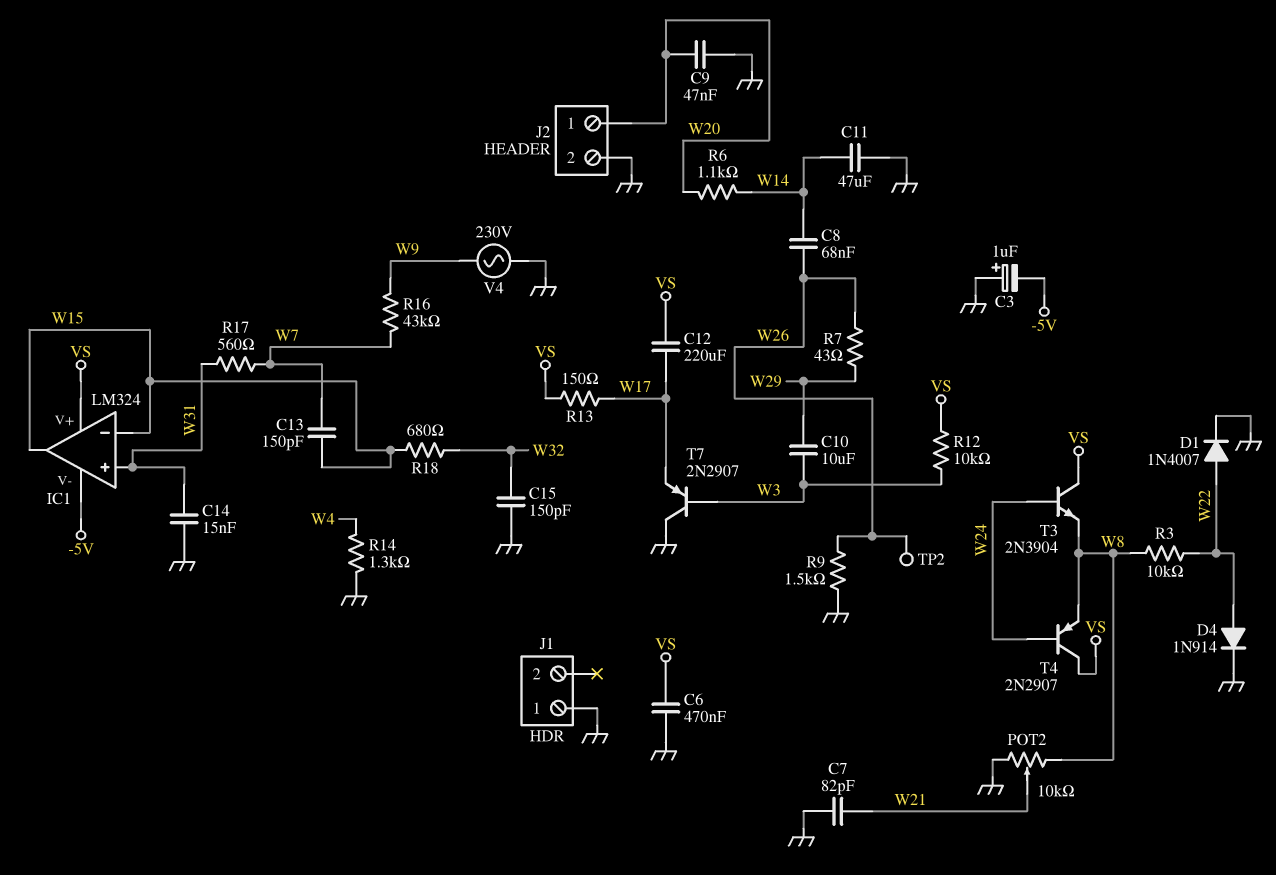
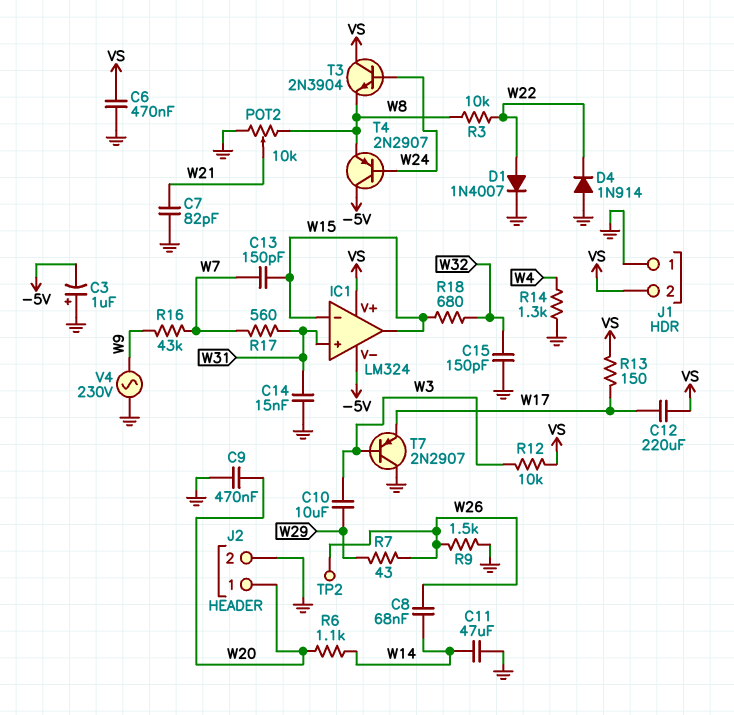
C9: 47nF (GND, W20) -> 470nF (GND, W20)
D4: diode 1N914 (A W22, K GND) -> diode 1N914 (A GND, K W22)
J1 pin 2: none -> VS
T4: PNP 2N2907 (B W24, C VS, E W8) -> PNP 2N2907 (B W24, C -5V, E W8)

